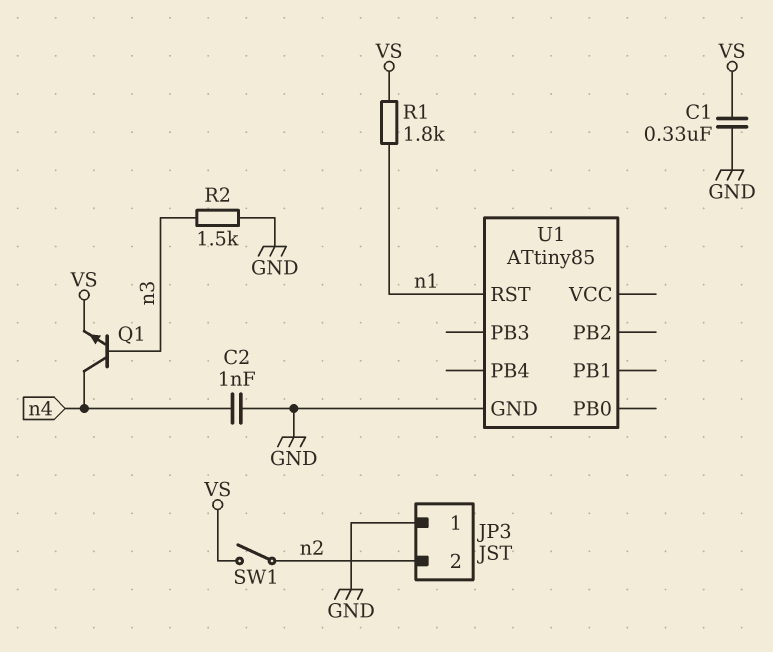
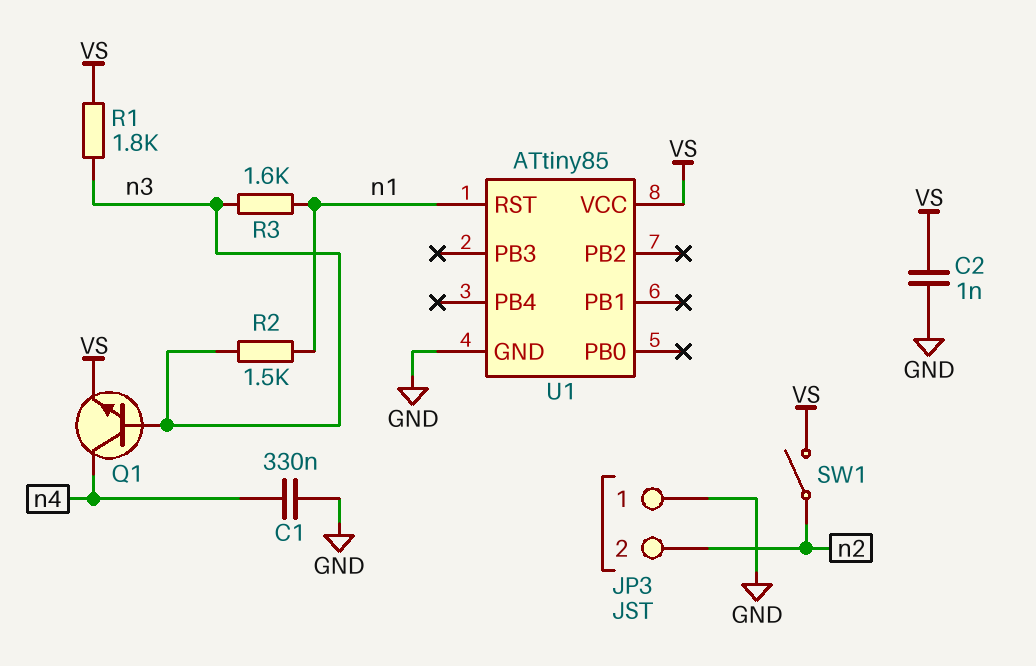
C1: 330nF (GND, VS) -> 330nF (GND, n4)
C2: 1nF (GND, n4) -> 1nF (GND, VS)
R1: 1.8k (VS, n1) -> 1.8k (VS, n3)
R2: 1.5k (GND, n3) -> 1.5k (n1, n3)
R3: none -> 1.6k (n1, n3)
U1 pin VCC: none -> VS

